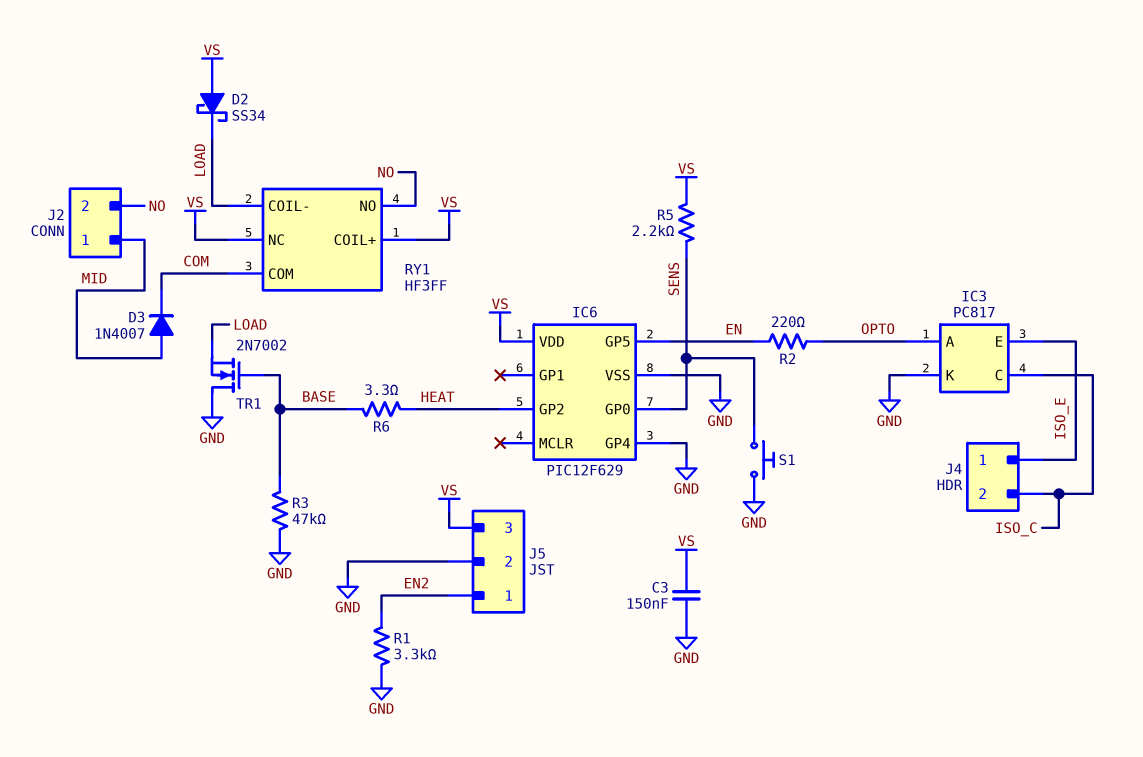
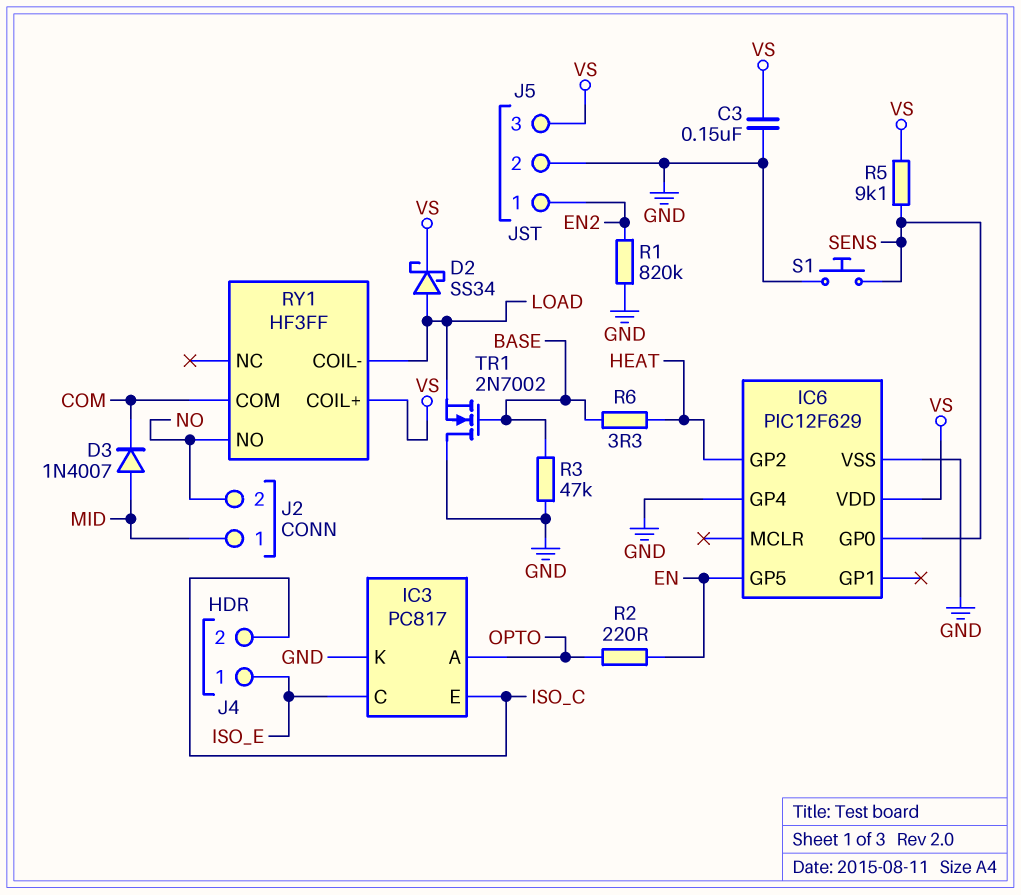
D2: schottky SS34 (A VS, K LOAD) -> schottky SS34 (A LOAD, K VS)
IC3 pin C: ISO_C -> ISO_E
IC3 pin E: ISO_E -> ISO_C
R1: 3.3k (EN2, GND) -> 820k (EN2, GND)
R5: 2.2k (SENS, VS) -> 9.1k (SENS, VS)
RY1 pin NC: VS -> none

